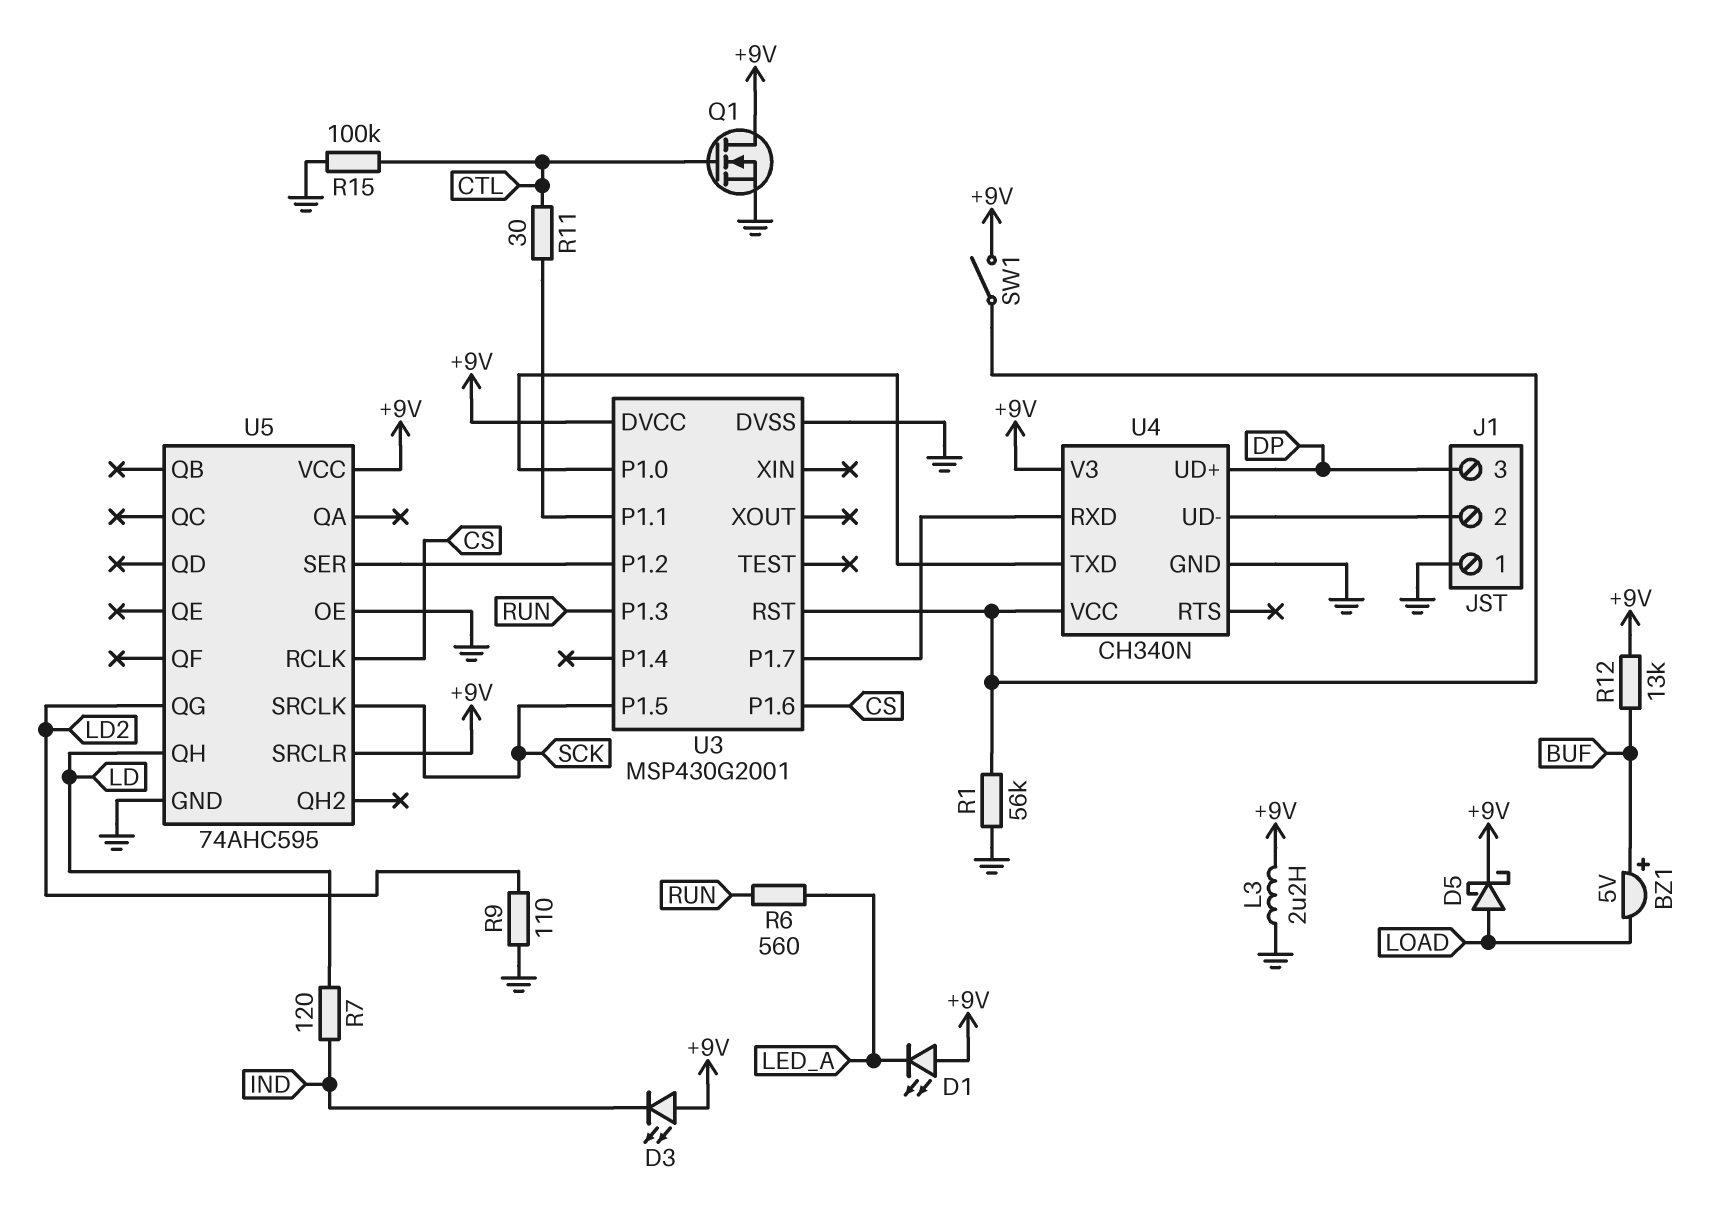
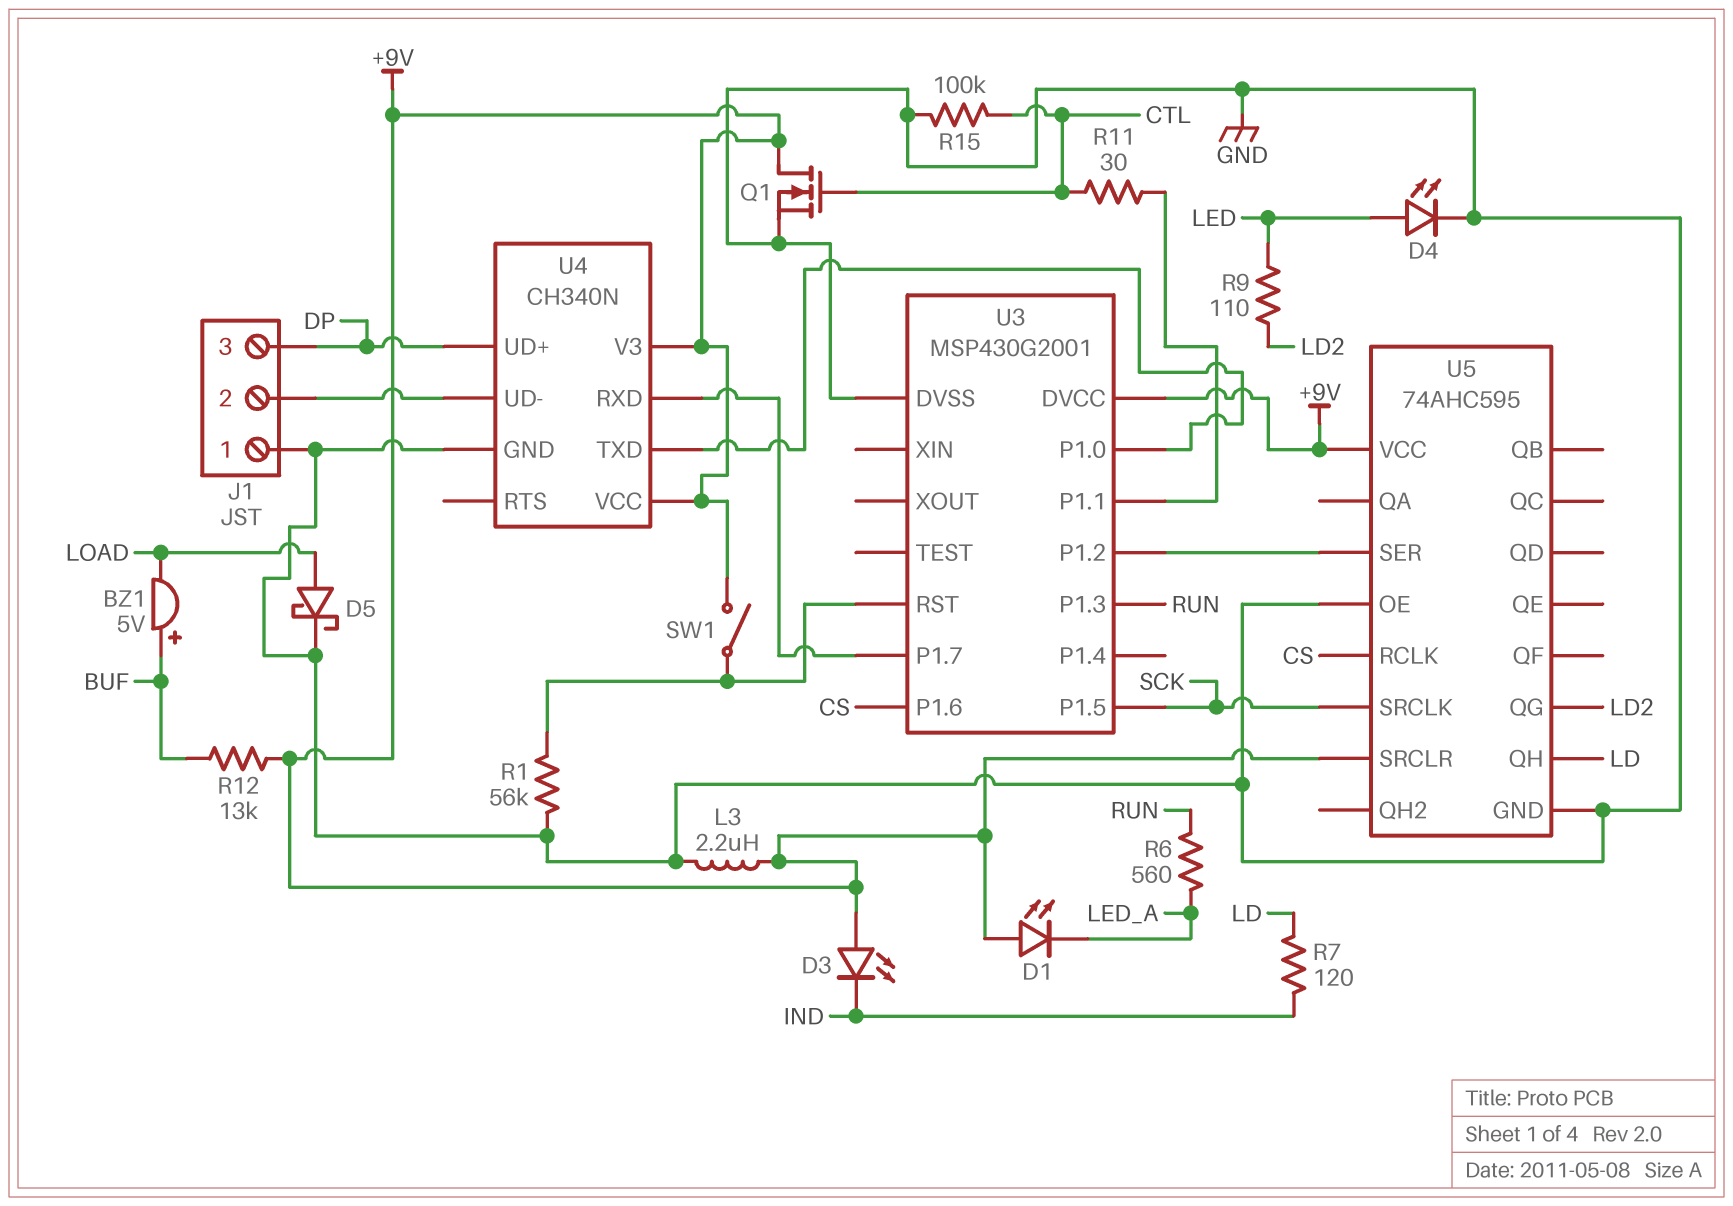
D4: none -> LED (A LED, K GND)
D5: schottky (A LOAD, K +9V) -> schottky (A LOAD, K GND)
R9: 110 (GND, LD2) -> 110 (LD2, LED)
U4 pin VCC: U3/RST -> +9V

